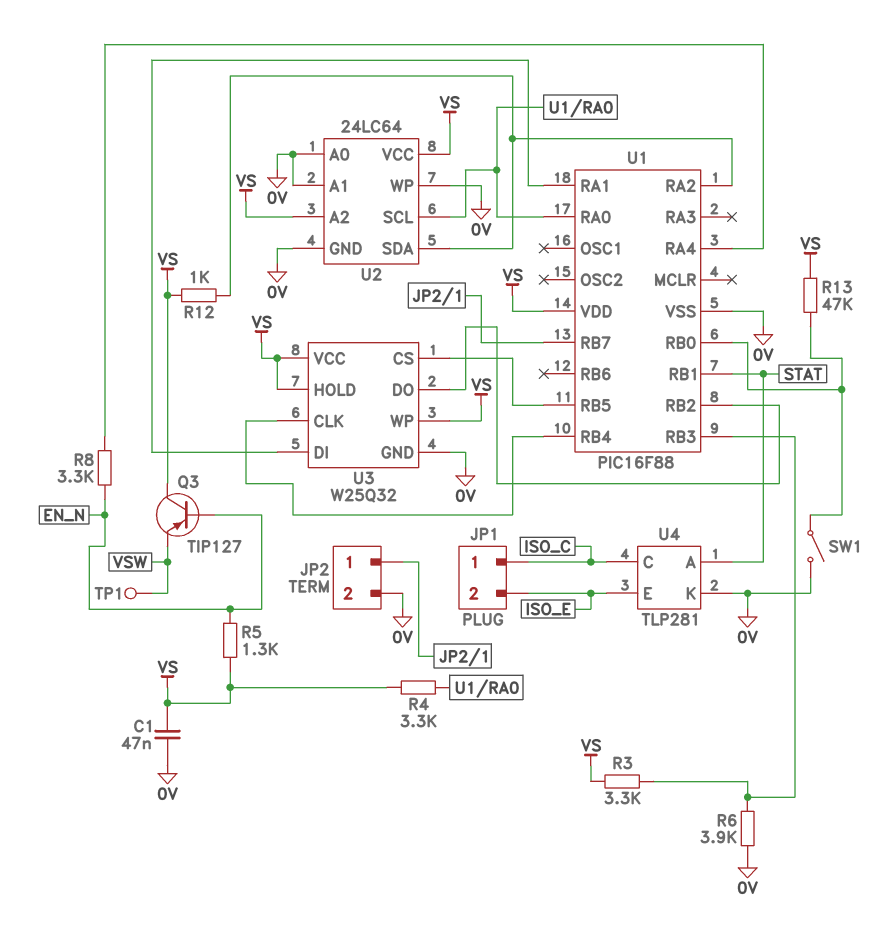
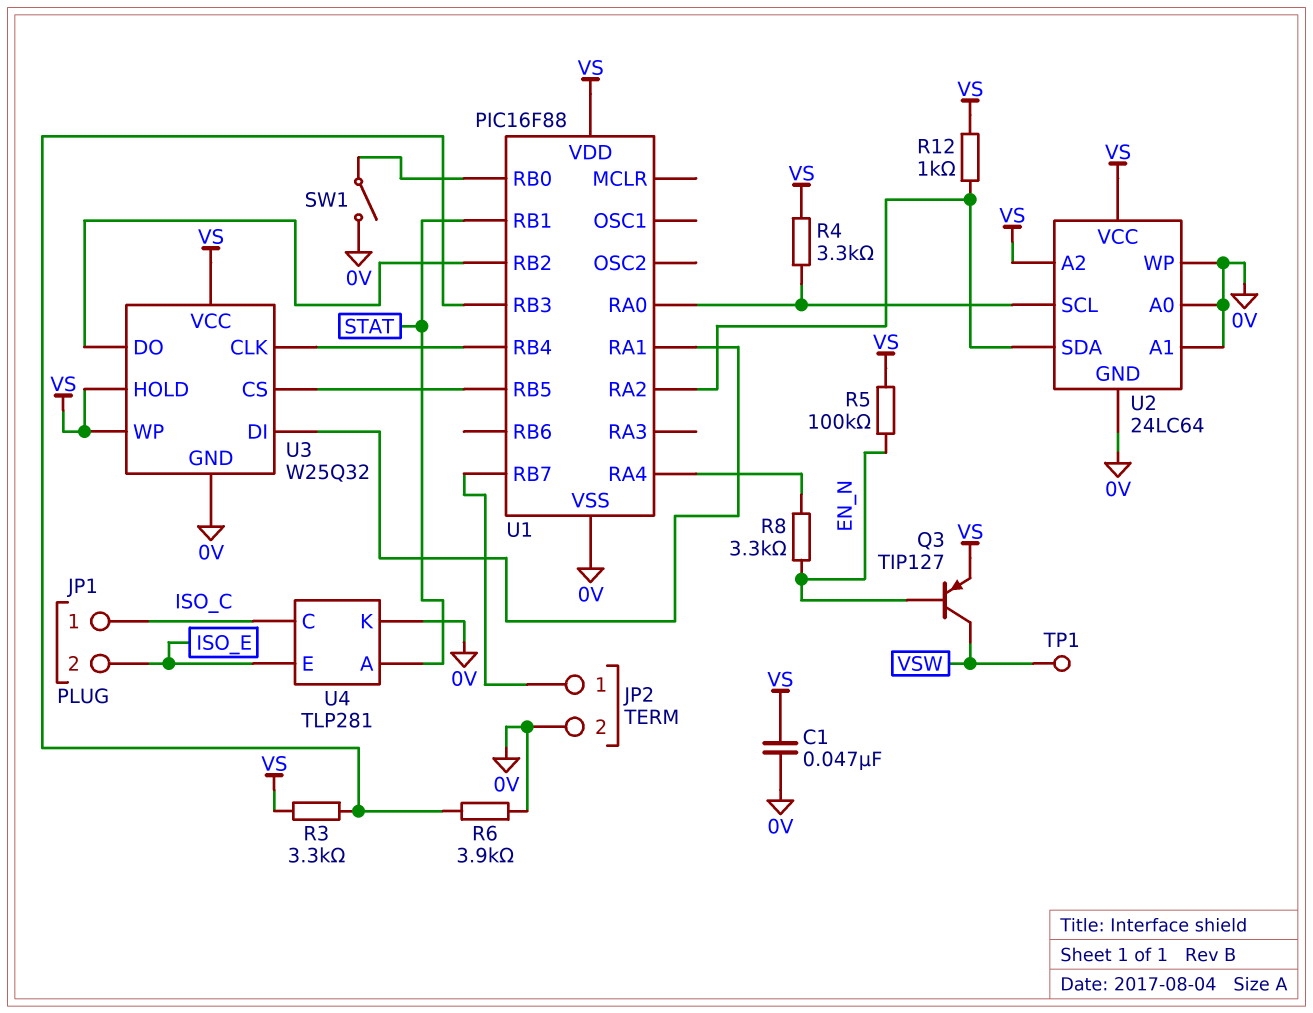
Q3: PNP TIP127 (B EN_N, C VS, E VSW) -> PNP TIP127 (B EN_N, C VSW, E VS)
R5: 1.3k (EN_N, VS) -> 100k (EN_N, VS)
R13: 47k (U1/RB0, VS) -> none

